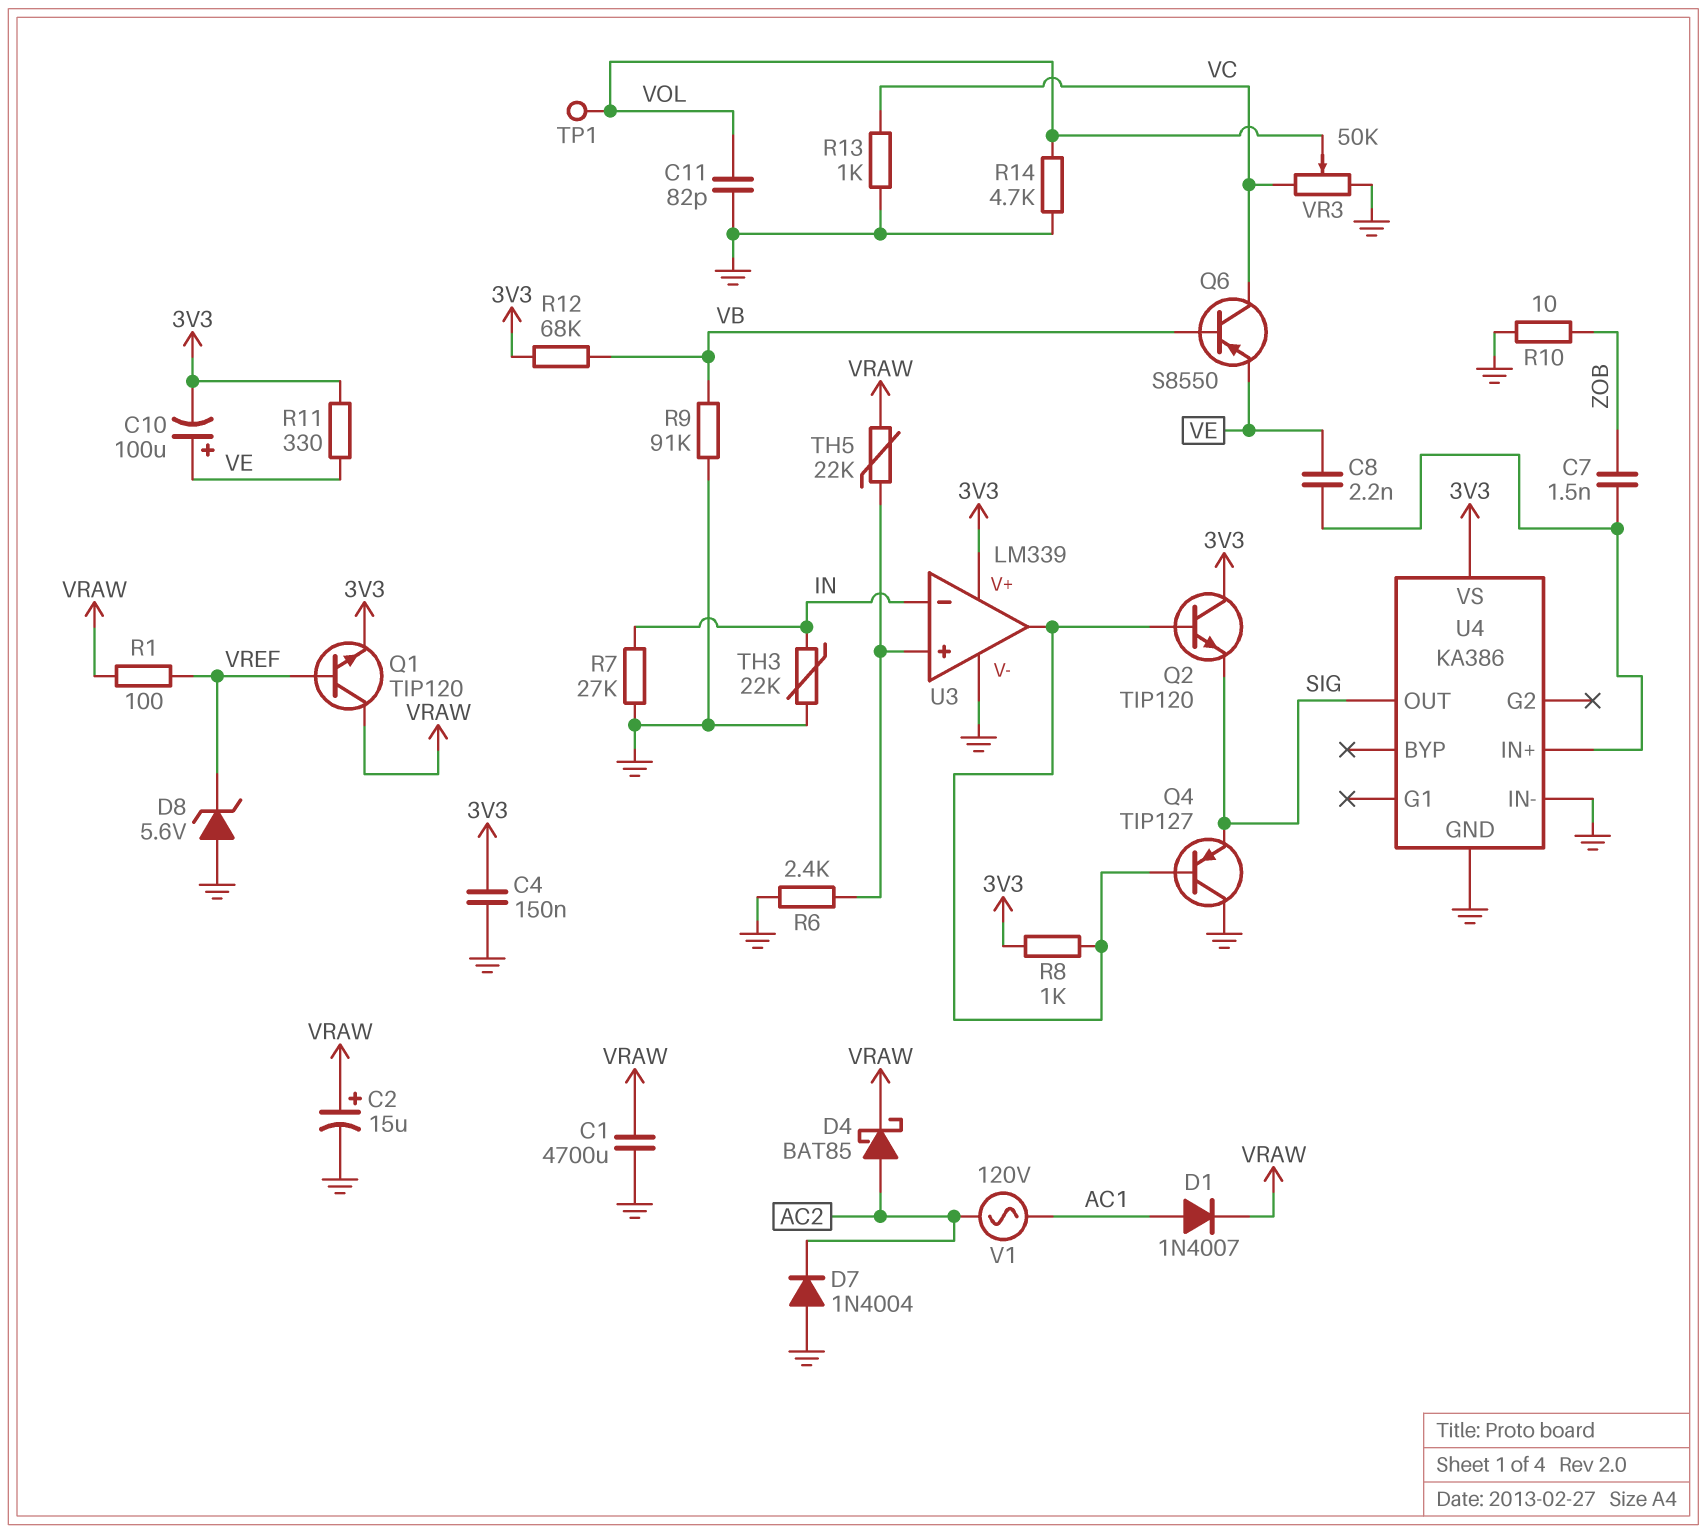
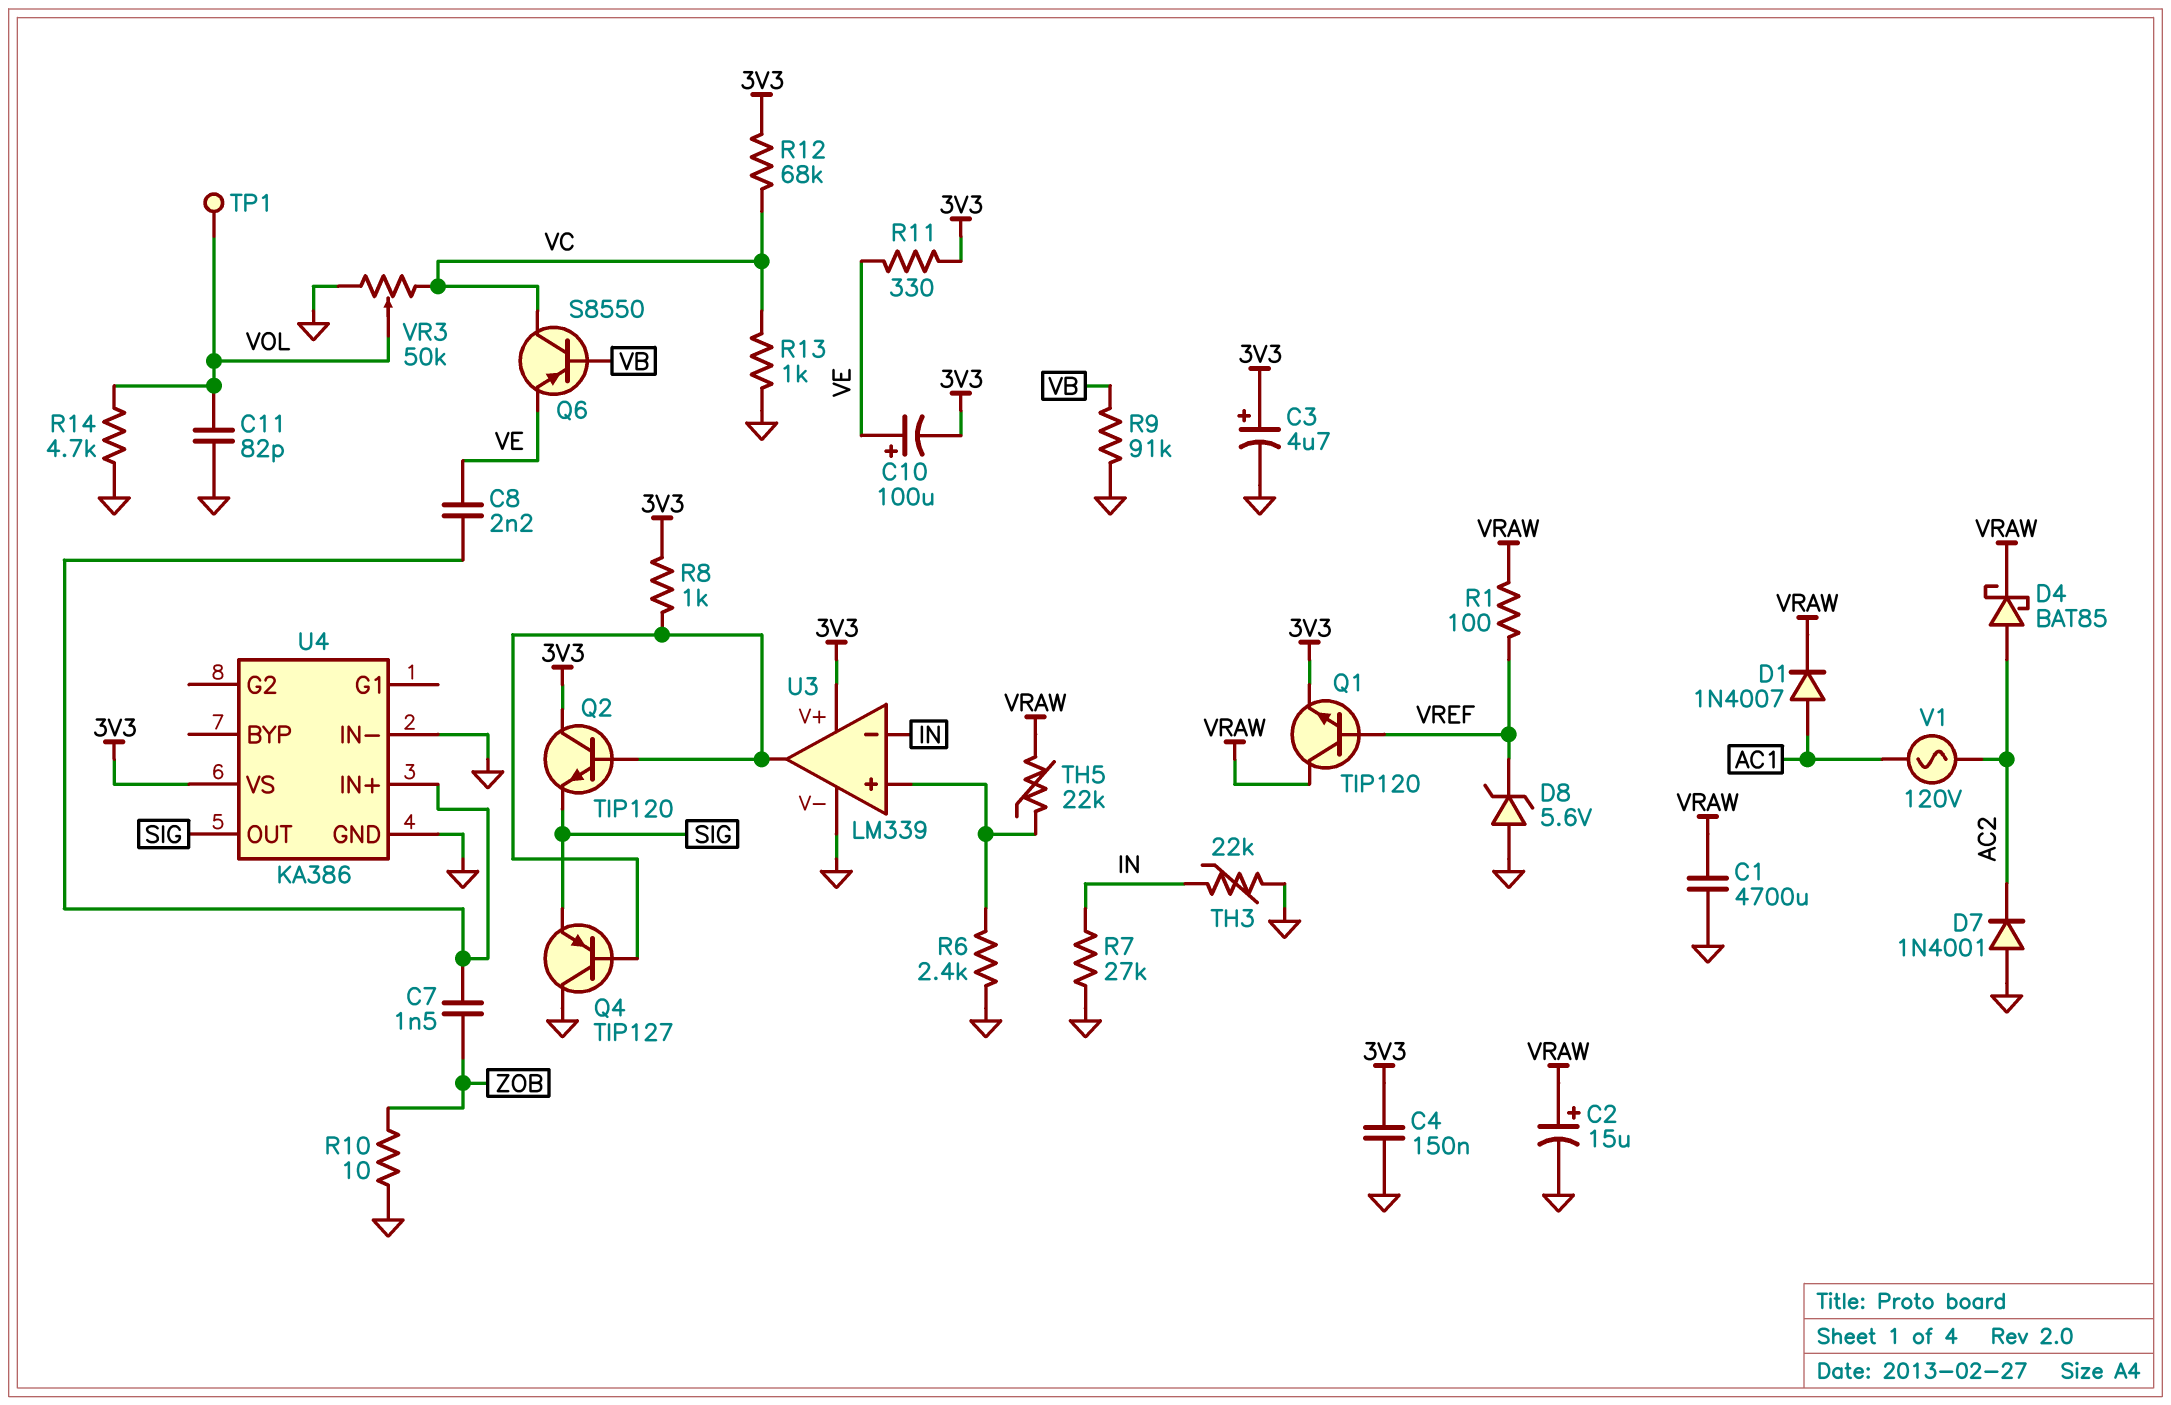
C3: none -> 4.7uF (plus 3V3, minus GND)
D7: diode 1N4004 (A GND, K AC2) -> diode 1N4001 (A GND, K AC2)
R12: 68k (3V3, VB) -> 68k (3V3, VC)

